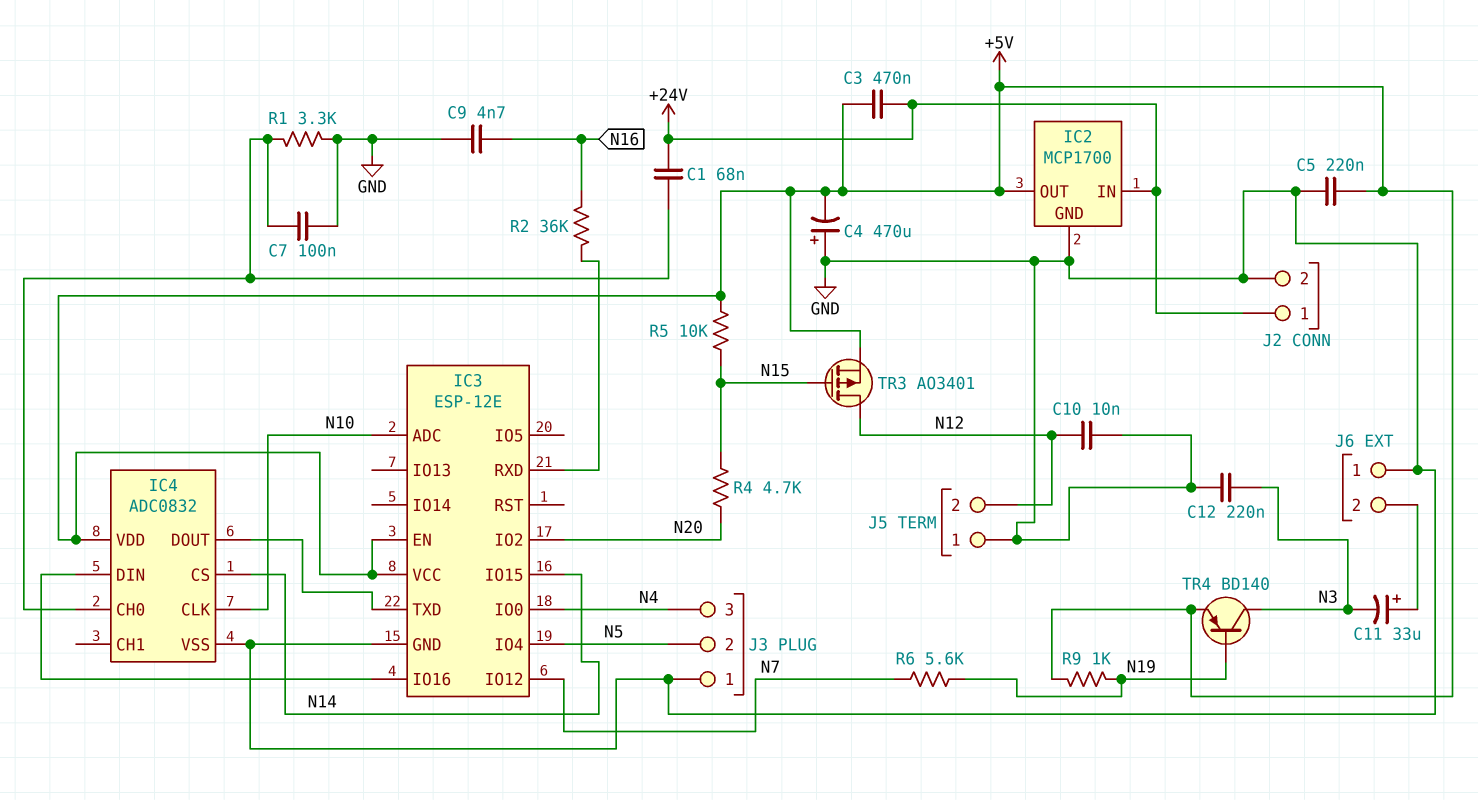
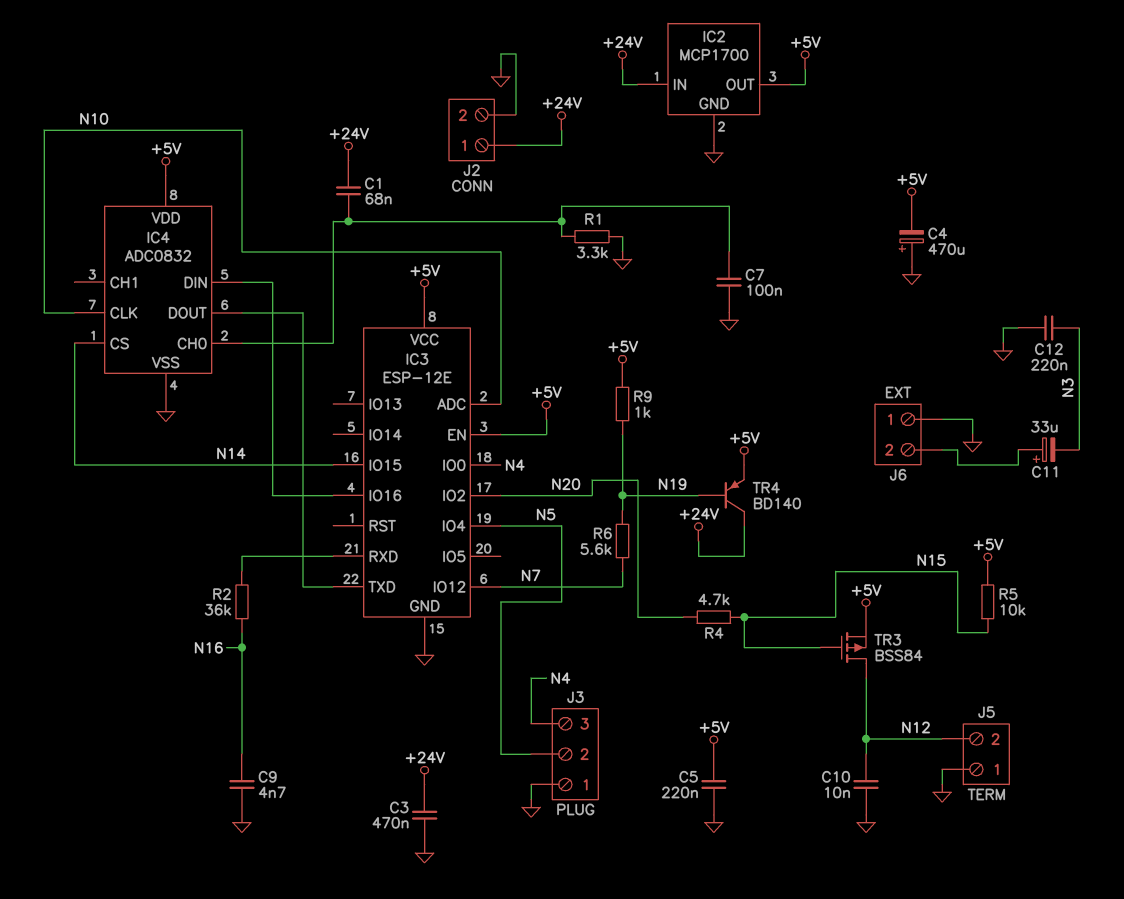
C3: 470nF (+5V, +24V) -> 470nF (+24V, GND)
TR3: PMOS AO3401 (G N15, D N12, S +5V) -> PMOS BSS84 (G N15, D N12, S +5V)
TR4: PNP BD140 (B N19, C N3, E +5V) -> PNP BD140 (B N19, C +24V, E +5V)

